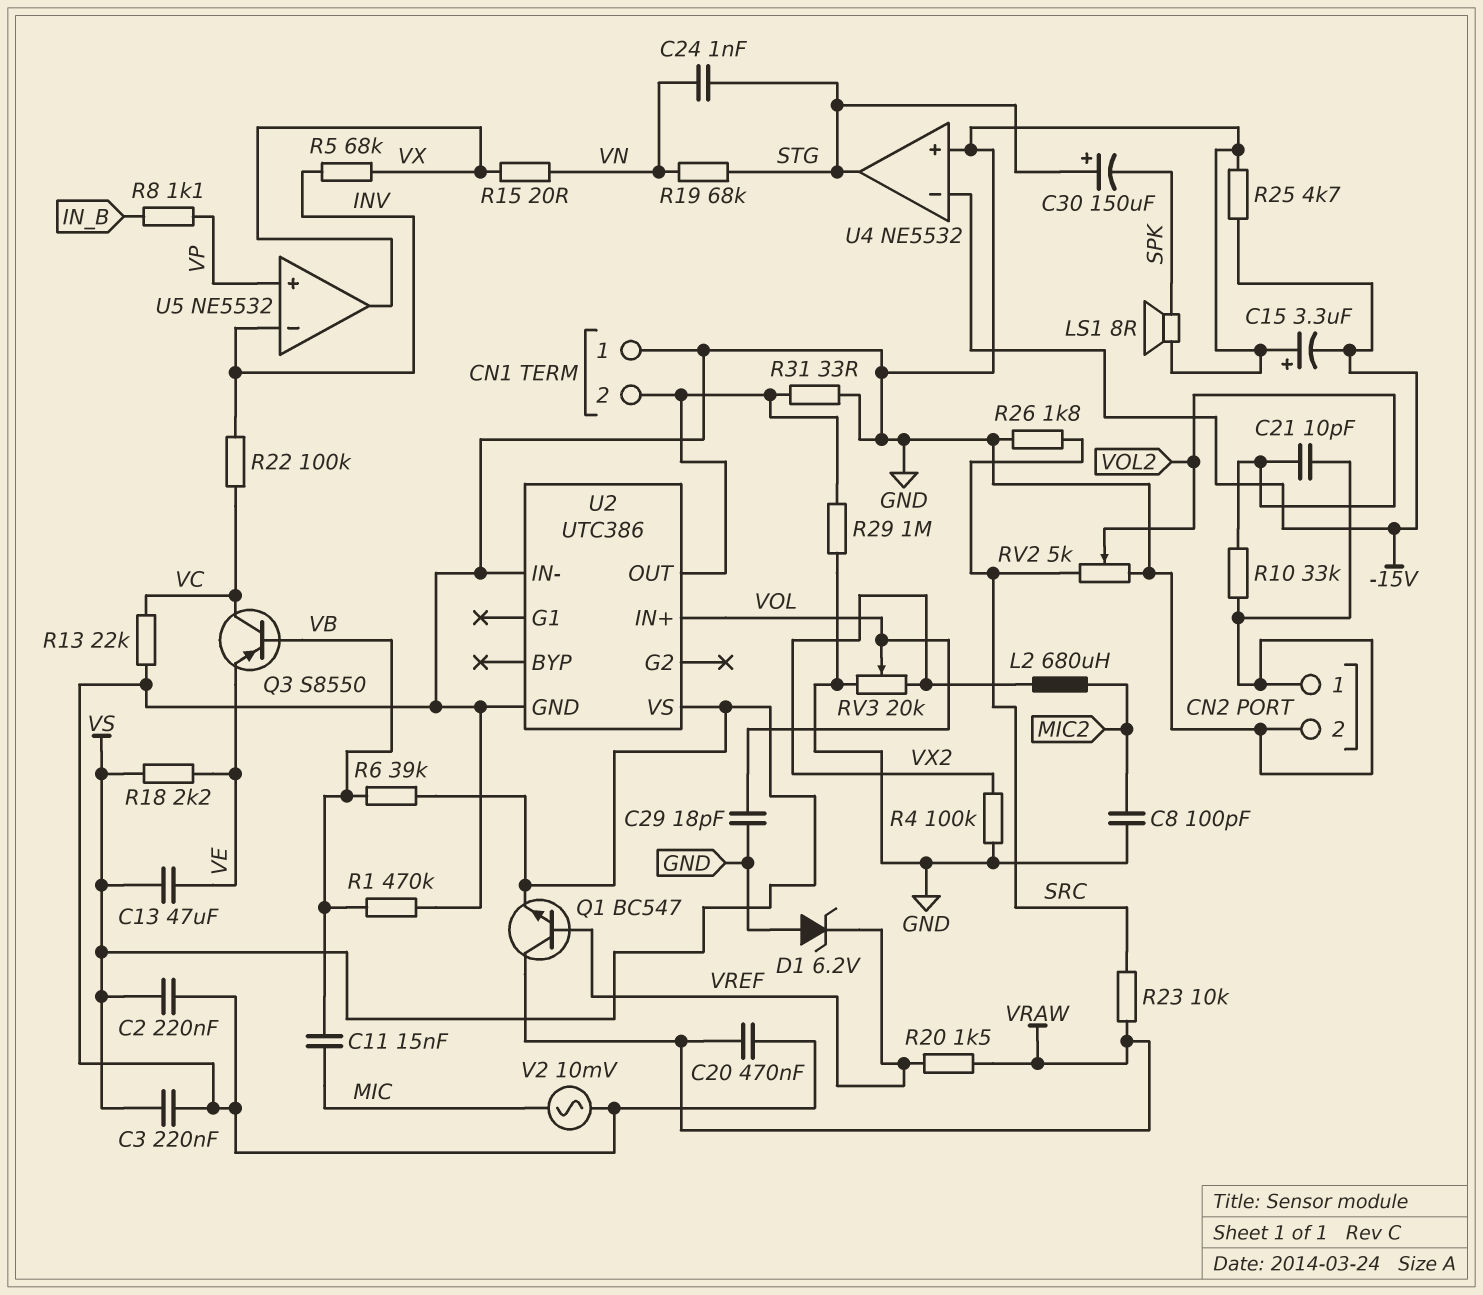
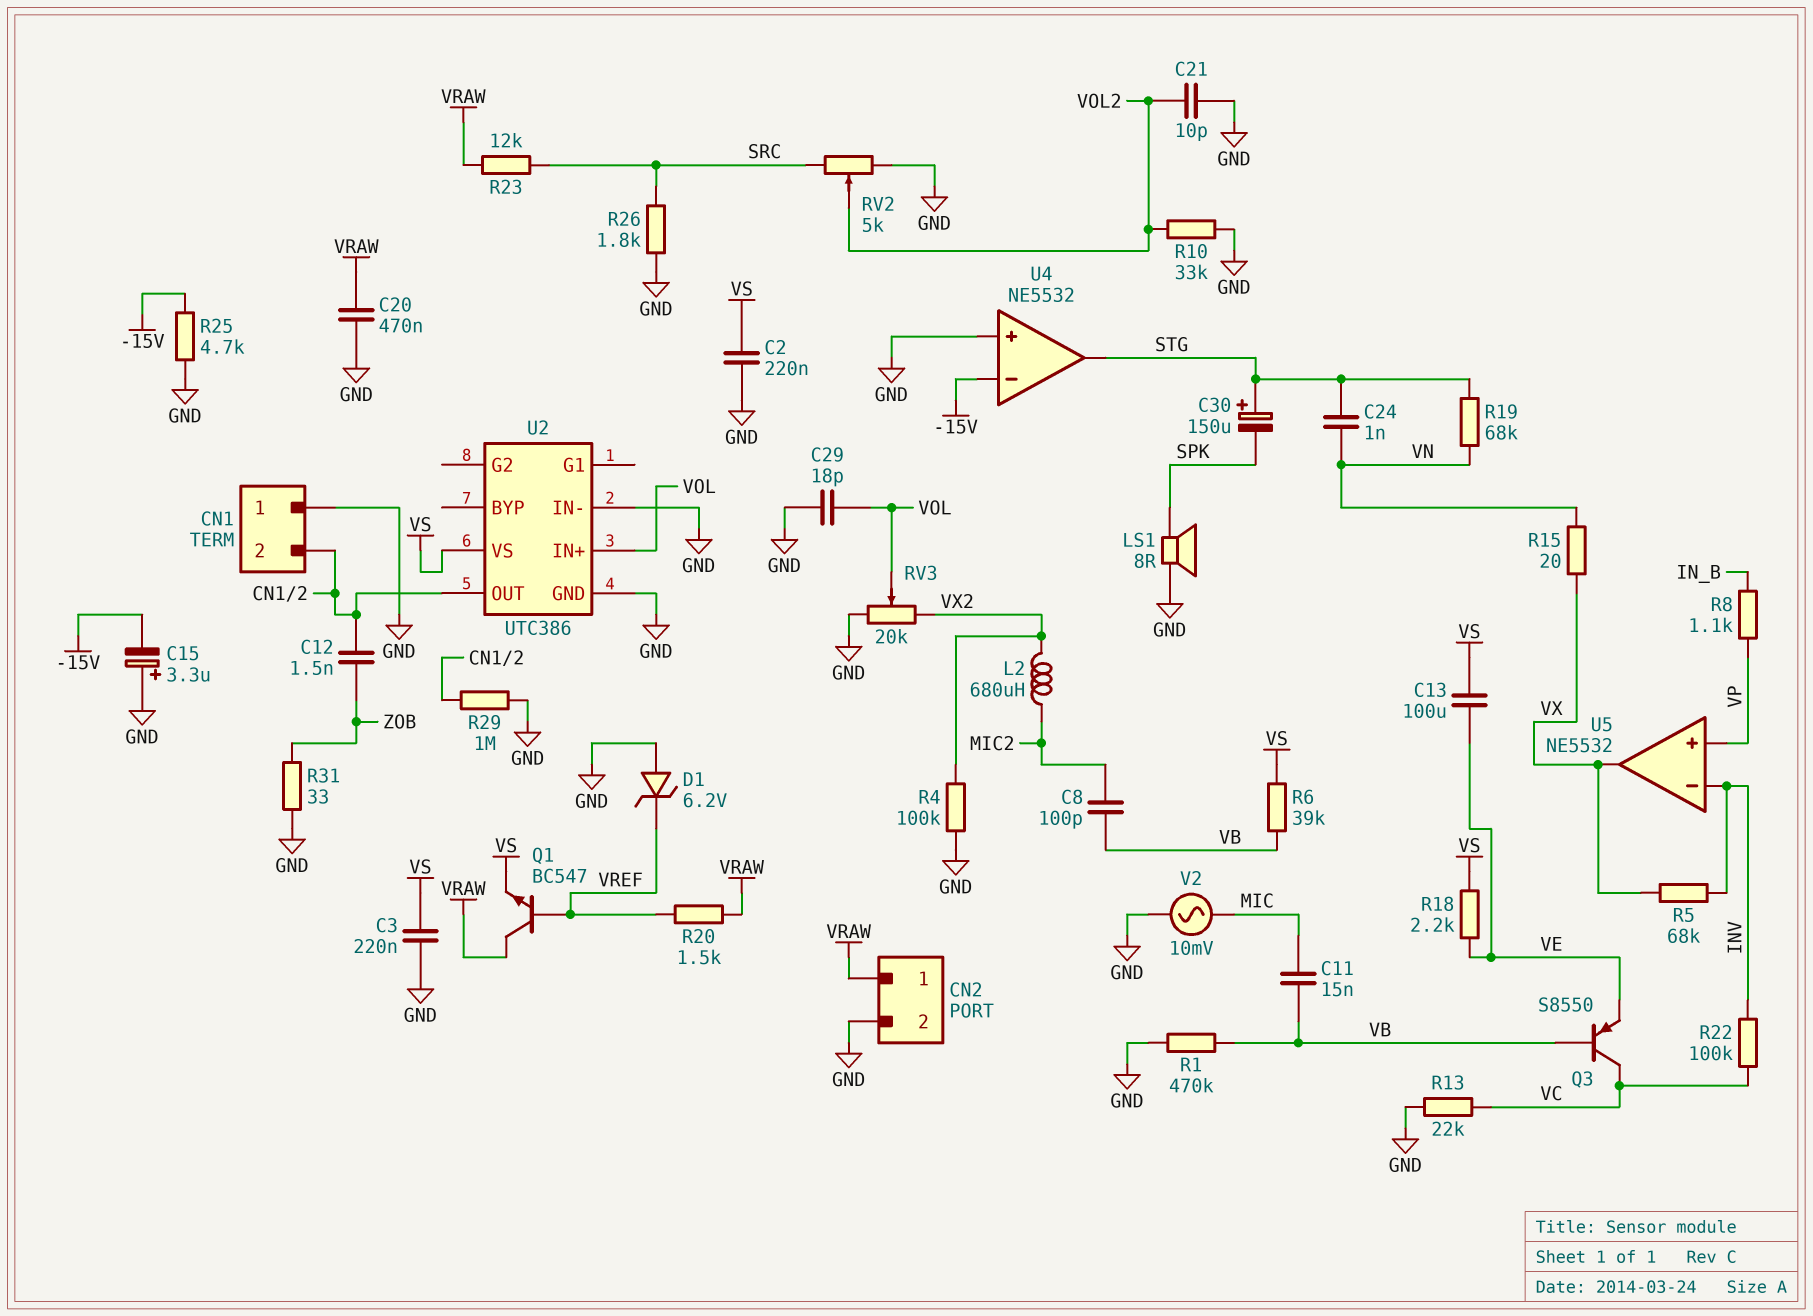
C8: 100pF (GND, MIC2) -> 100pF (MIC2, VB)
C12: none -> 1.5nF (CN1/2, ZOB)
C13: 47uF (VE, VS) -> 100uF (VE, VS)
CN2 pin 1: GND -> VRAW
R23: 10k (SRC, VRAW) -> 12k (SRC, VRAW)
R31: 33 (CN1/2, GND) -> 33 (GND, ZOB)

